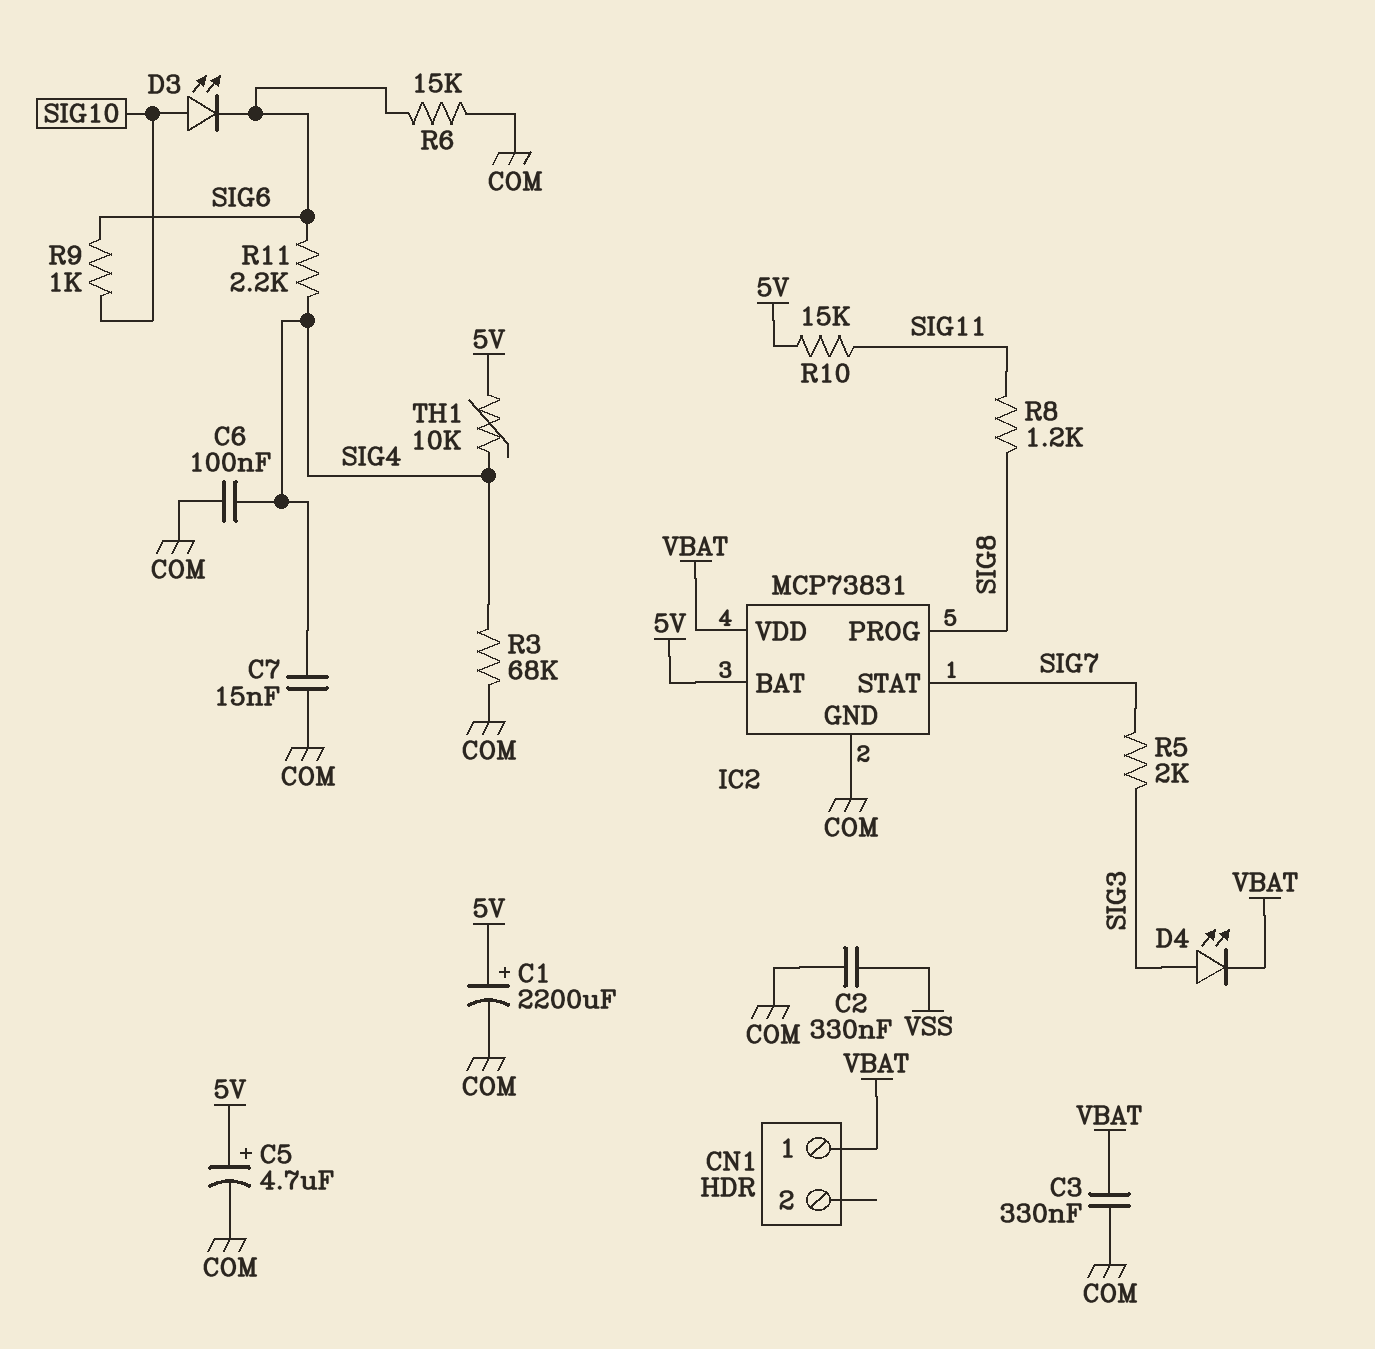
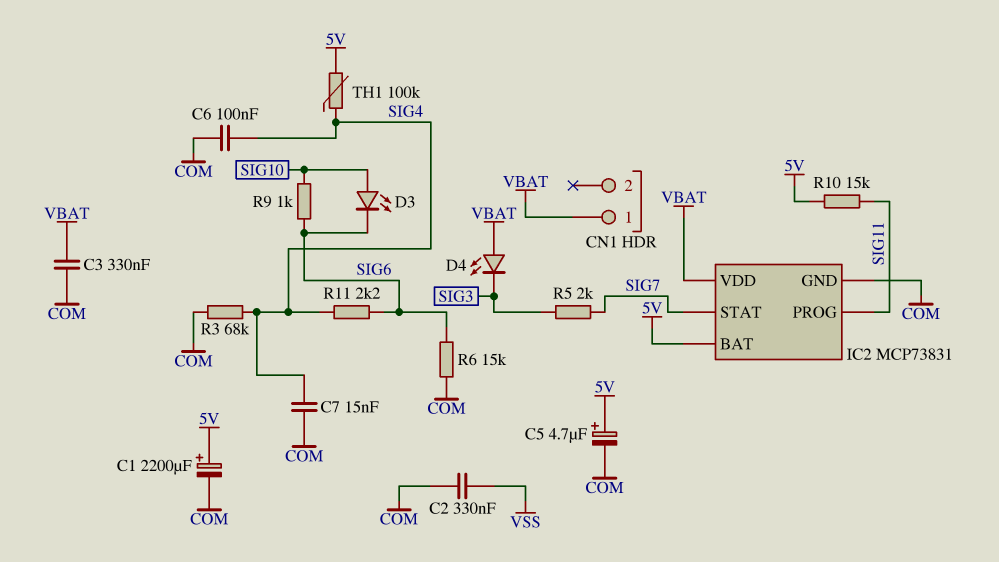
D4: LED (A SIG3, K VBAT) -> LED (A VBAT, K SIG3)
IC2 pin PROG: SIG8 -> SIG11
R8: 1.2k (SIG8, SIG11) -> none
TH1: 10k (5V, SIG4) -> 100k (5V, SIG4)

